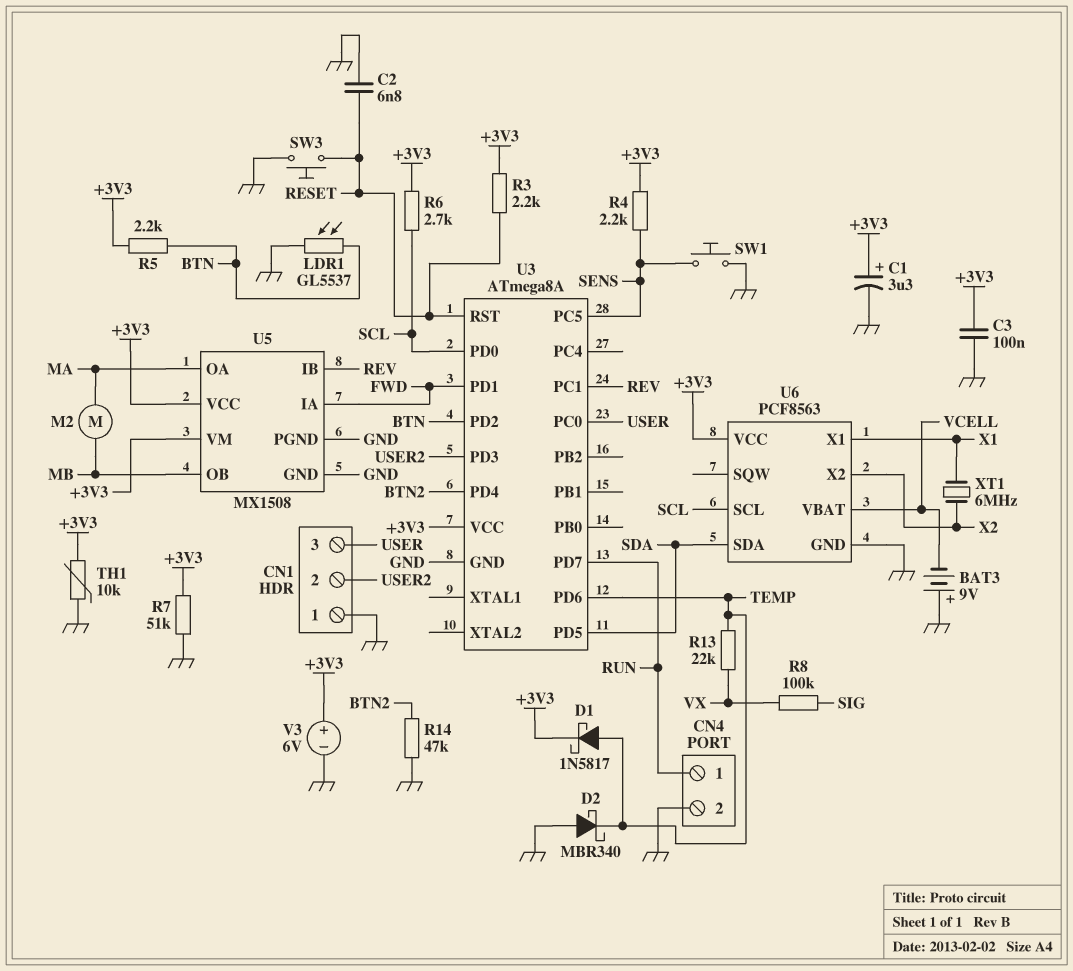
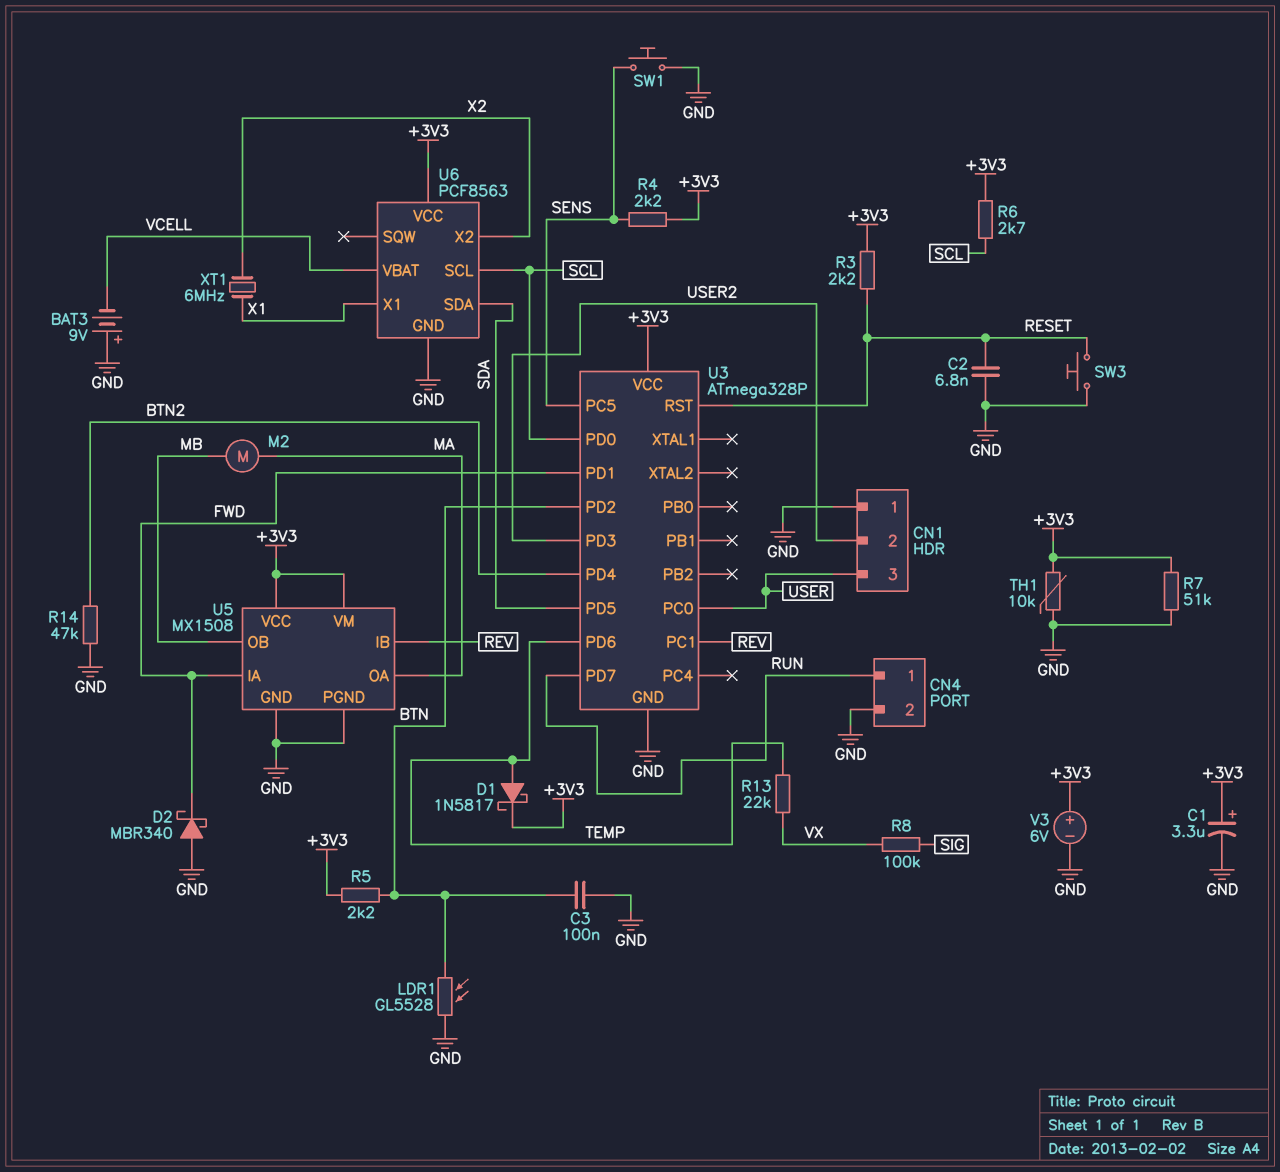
C3: 100nF (+3V3, GND) -> 100nF (BTN, GND)
D2: schottky MBR340 (A GND, K TEMP) -> schottky MBR340 (A GND, K FWD)
LDR1: GL5537 (BTN, GND) -> GL5528 (BTN, GND)
U3: ATmega8A -> ATmega328P

